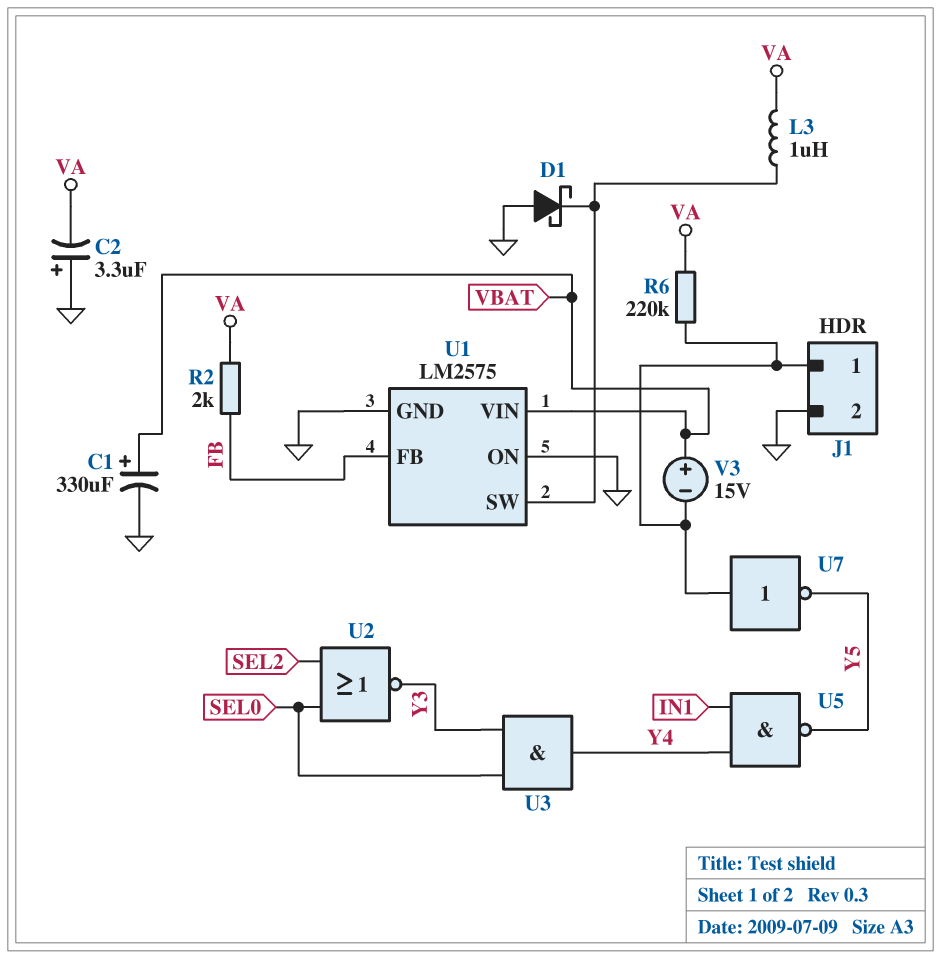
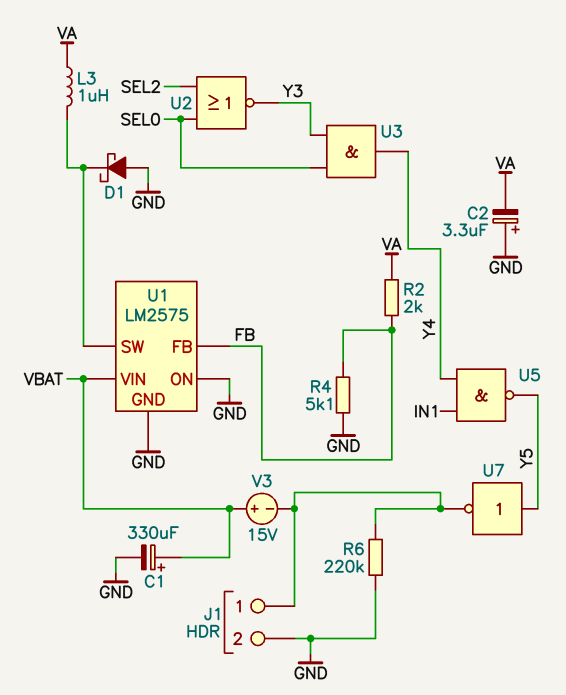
R4: none -> 5.1k (FB, GND)
R6: 220k (J1/1, VA) -> 220k (GND, J1/1)
U7: NOT (in J1/1, out Y5) -> NOT (in Y5, out J1/1)

